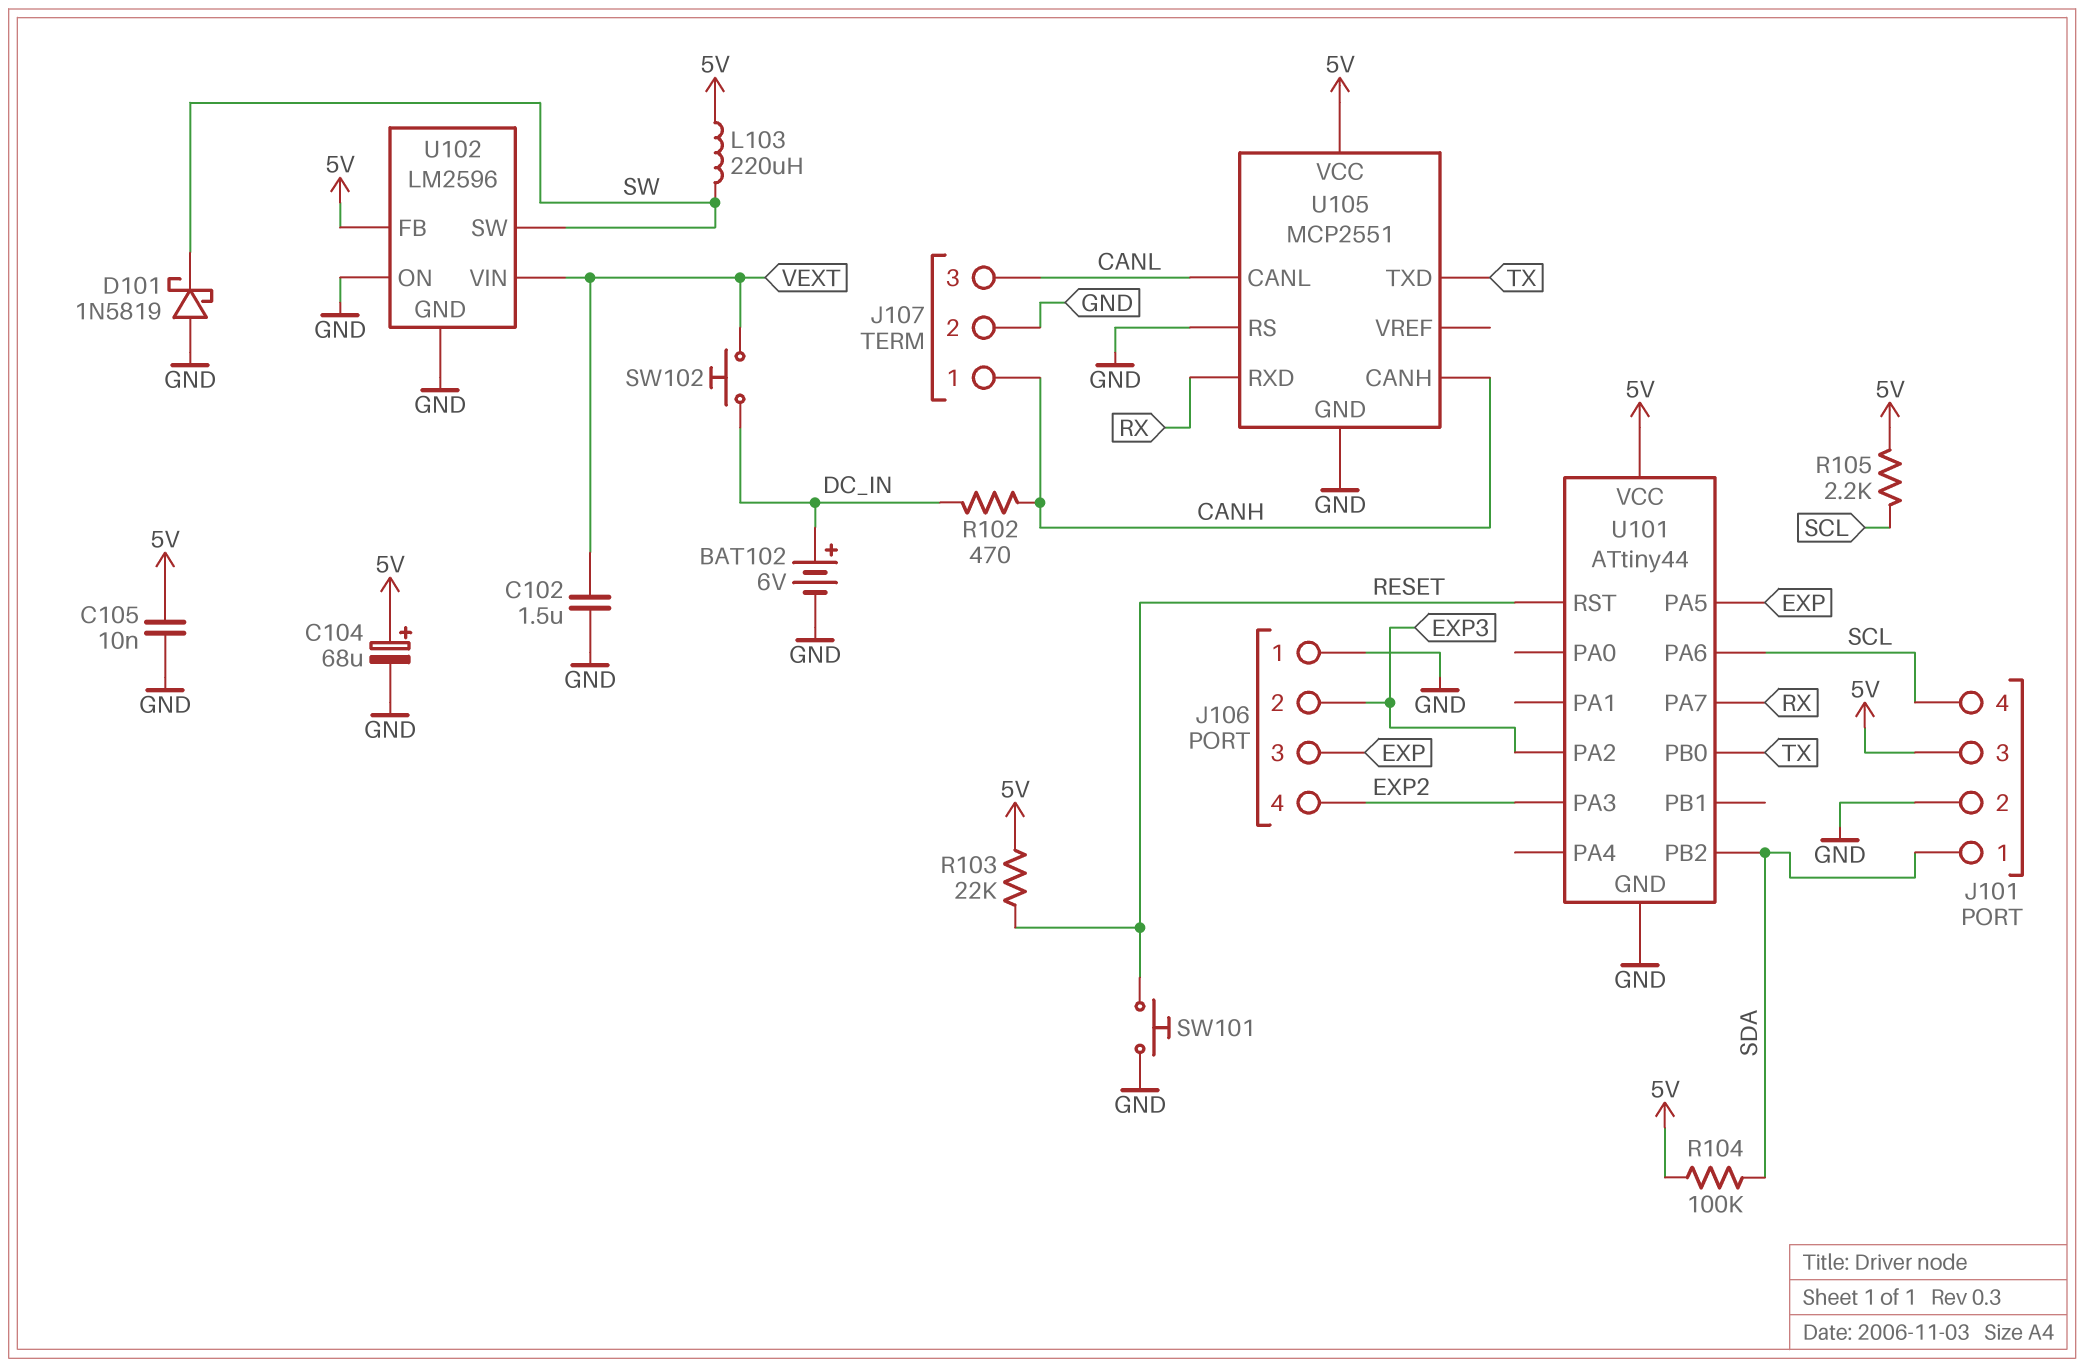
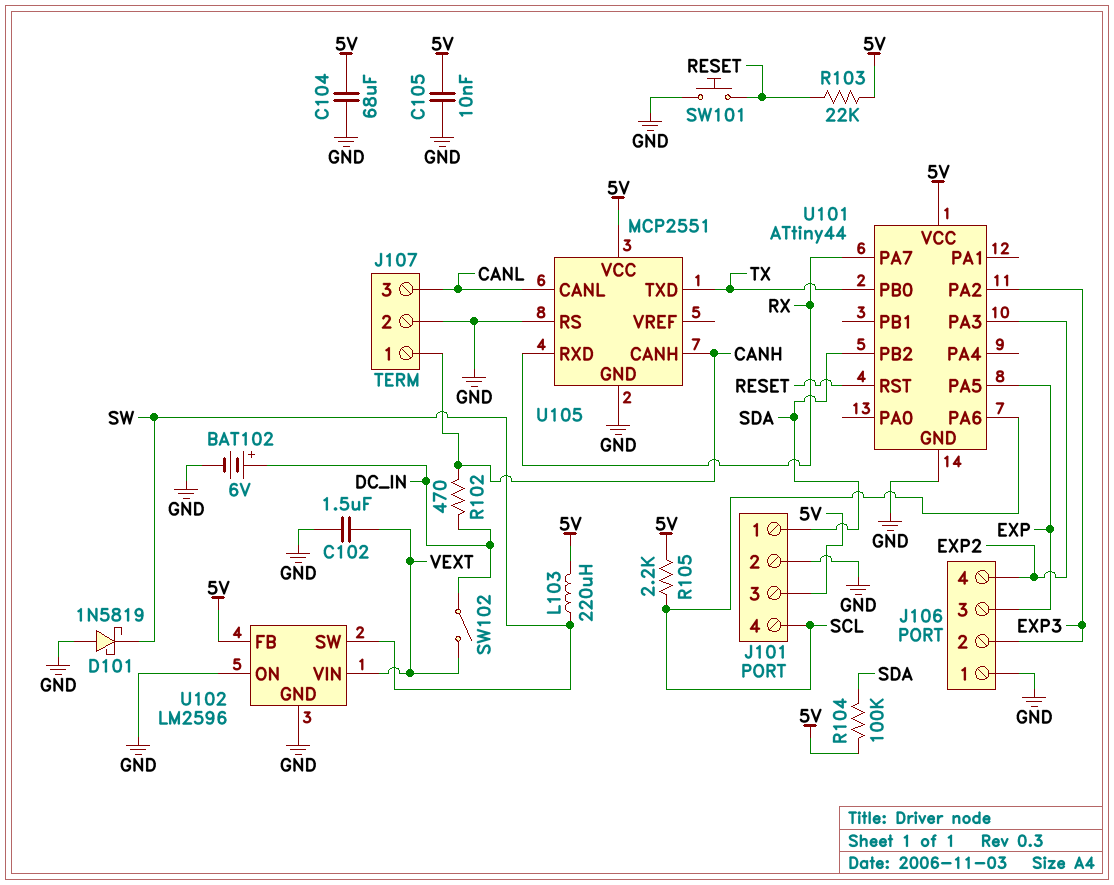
C104: 68uF (plus 5V, minus GND) -> 68uF (5V, GND)
SW102: button (DC_IN, VEXT) -> switch (DC_IN, VEXT)

